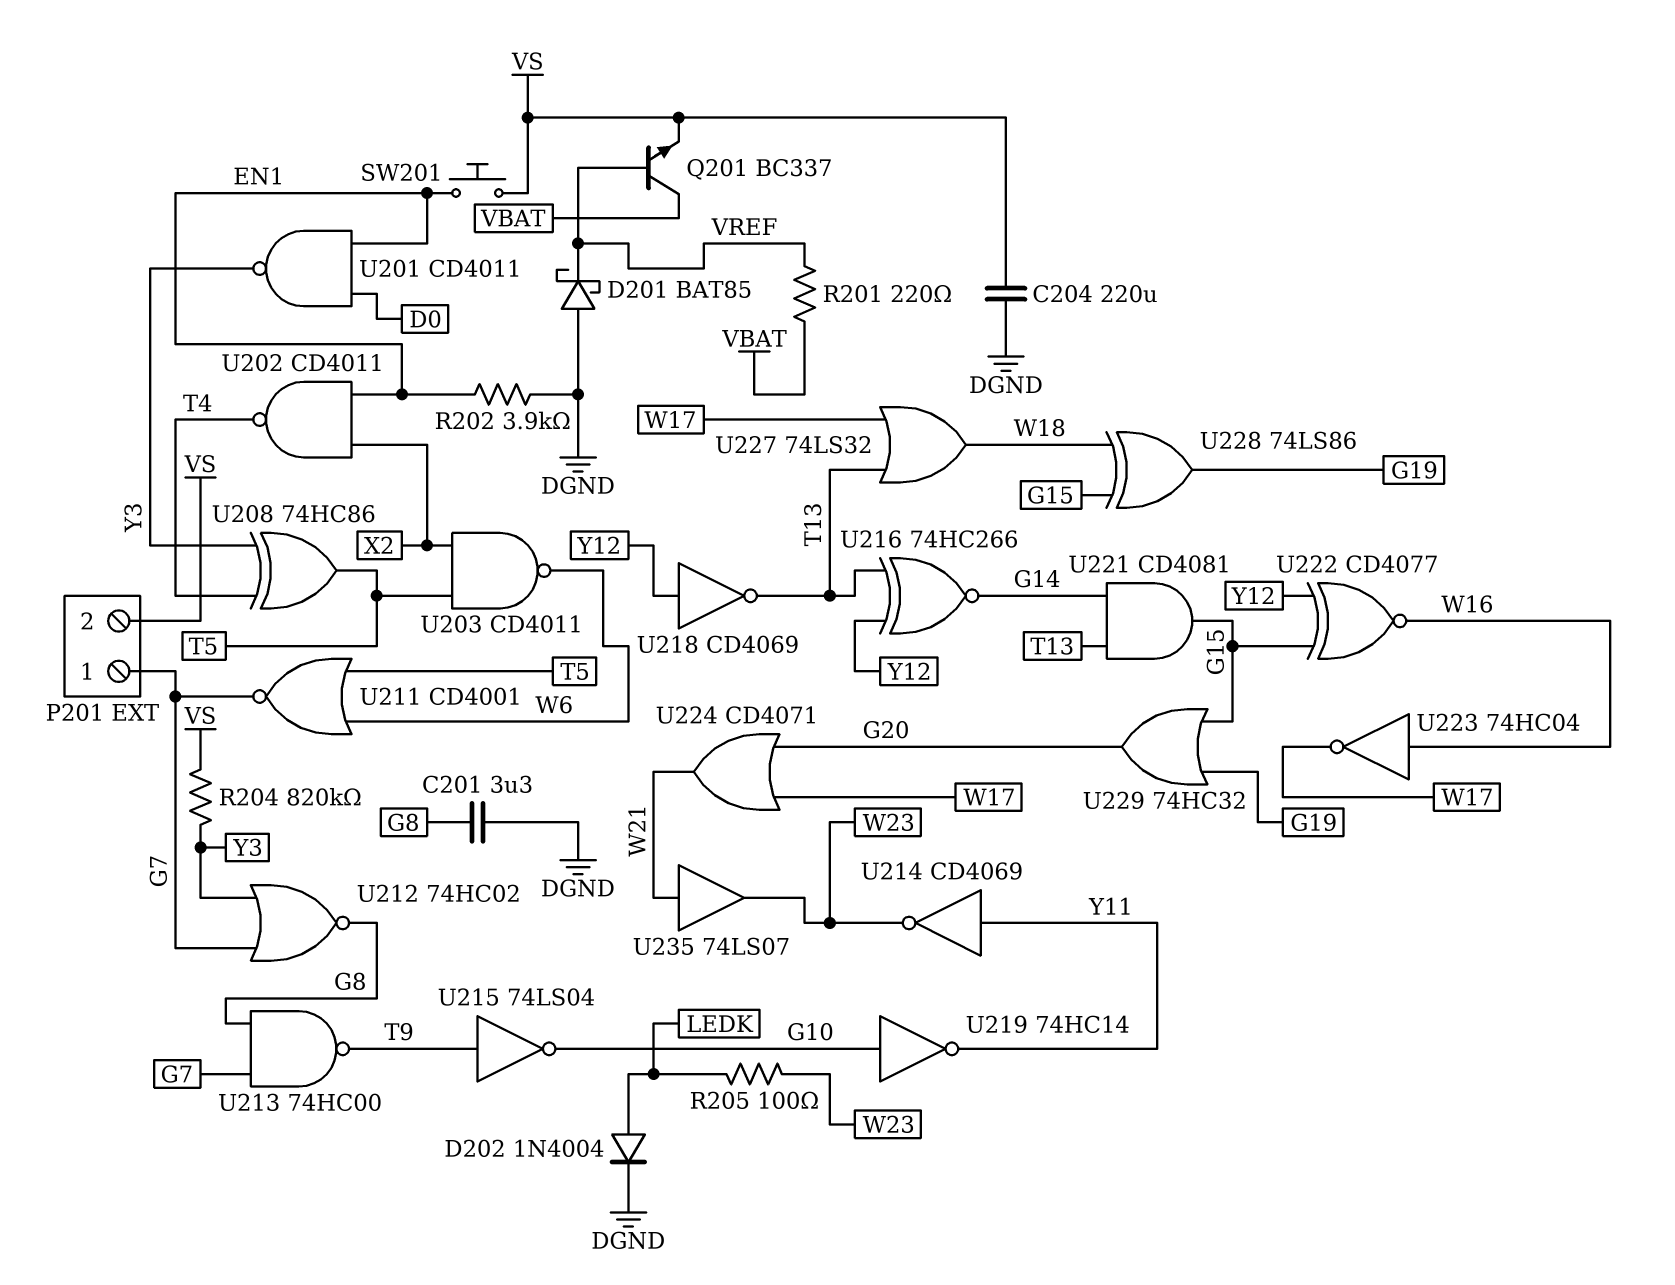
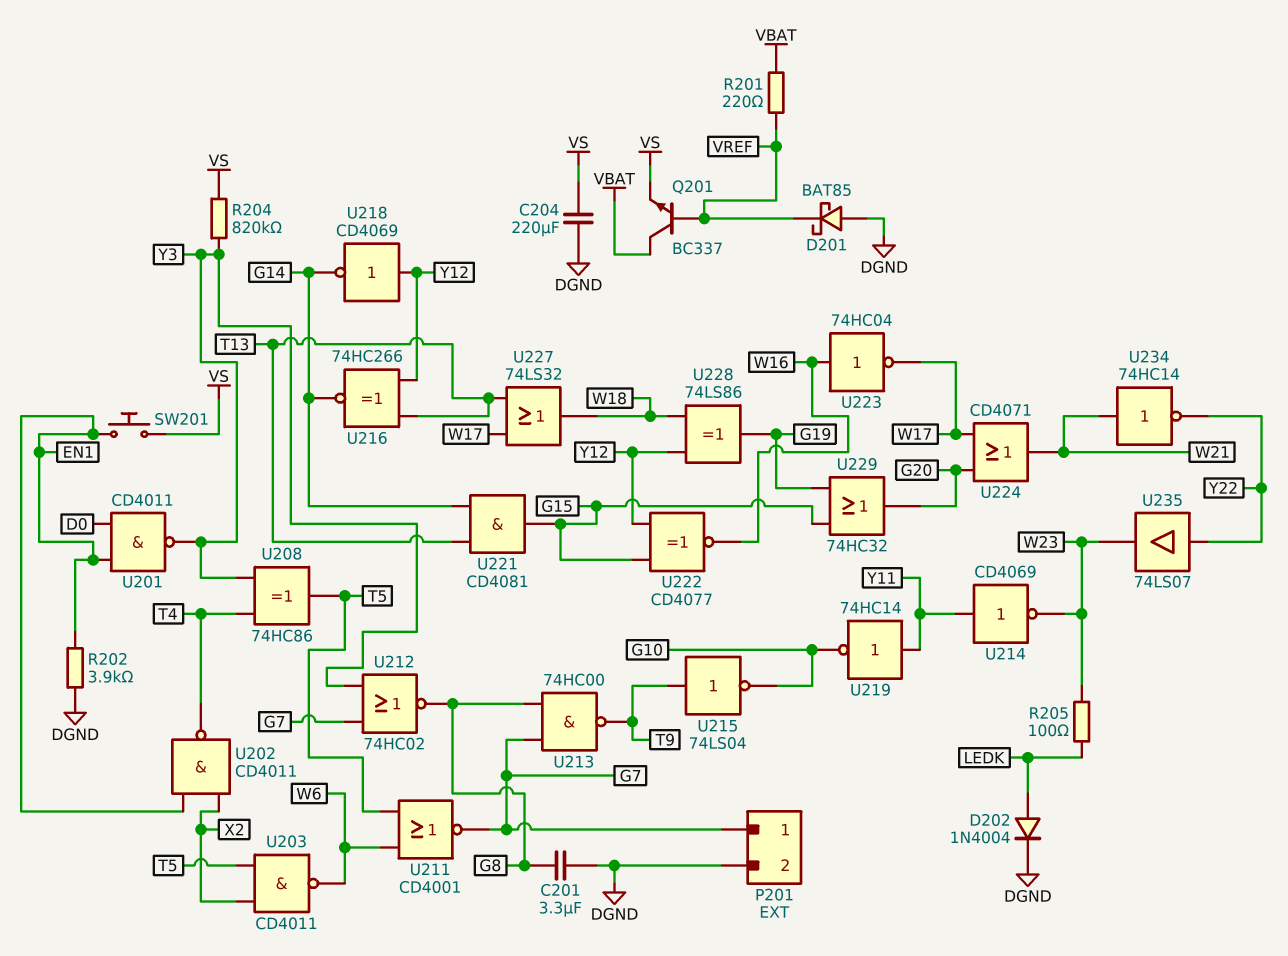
P201 pin 2: VS -> DGND
U218: NOT CD4069 (in Y12, out T13) -> NOT CD4069 (in Y12, out G14)
U219: NOT 74HC14 (in G10, out Y11) -> NOT 74HC14 (in Y11, out G10)
U228: XOR 74LS86 (in G15, in W18, out G19) -> XOR 74LS86 (in W18, in Y12, out G19)
U234: none -> NOT 74HC14 (in W21, out Y22)
U235: buffer 74LS07 (in W21, out W23) -> buffer 74LS07 (in Y22, out W23)

